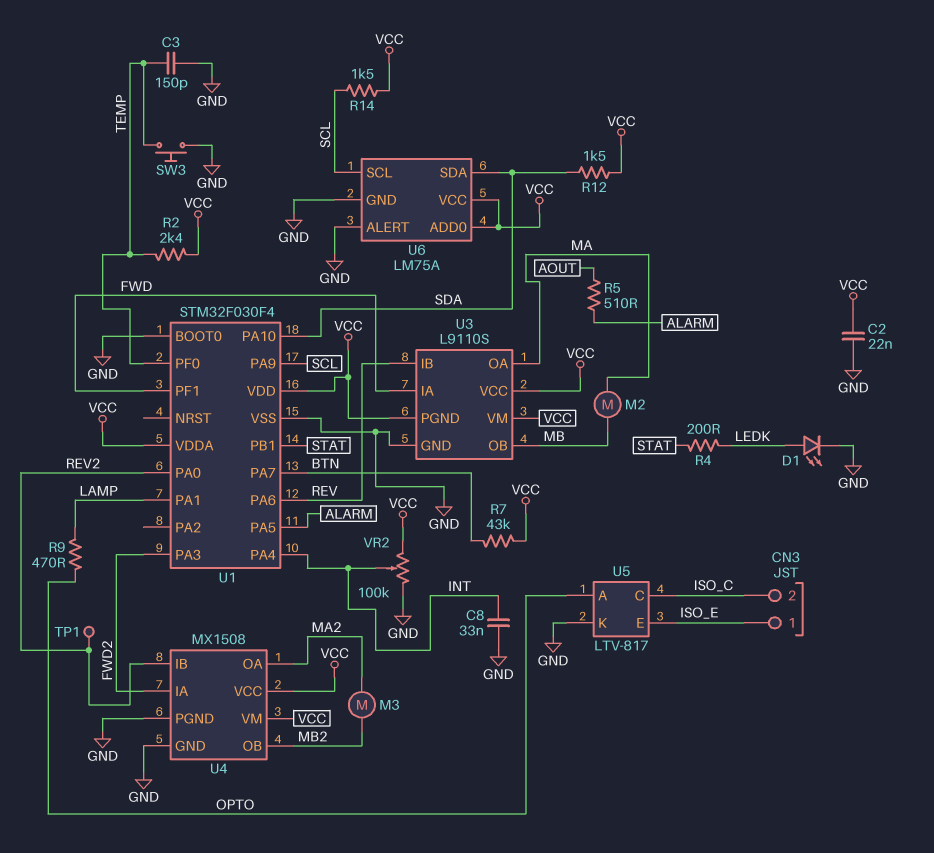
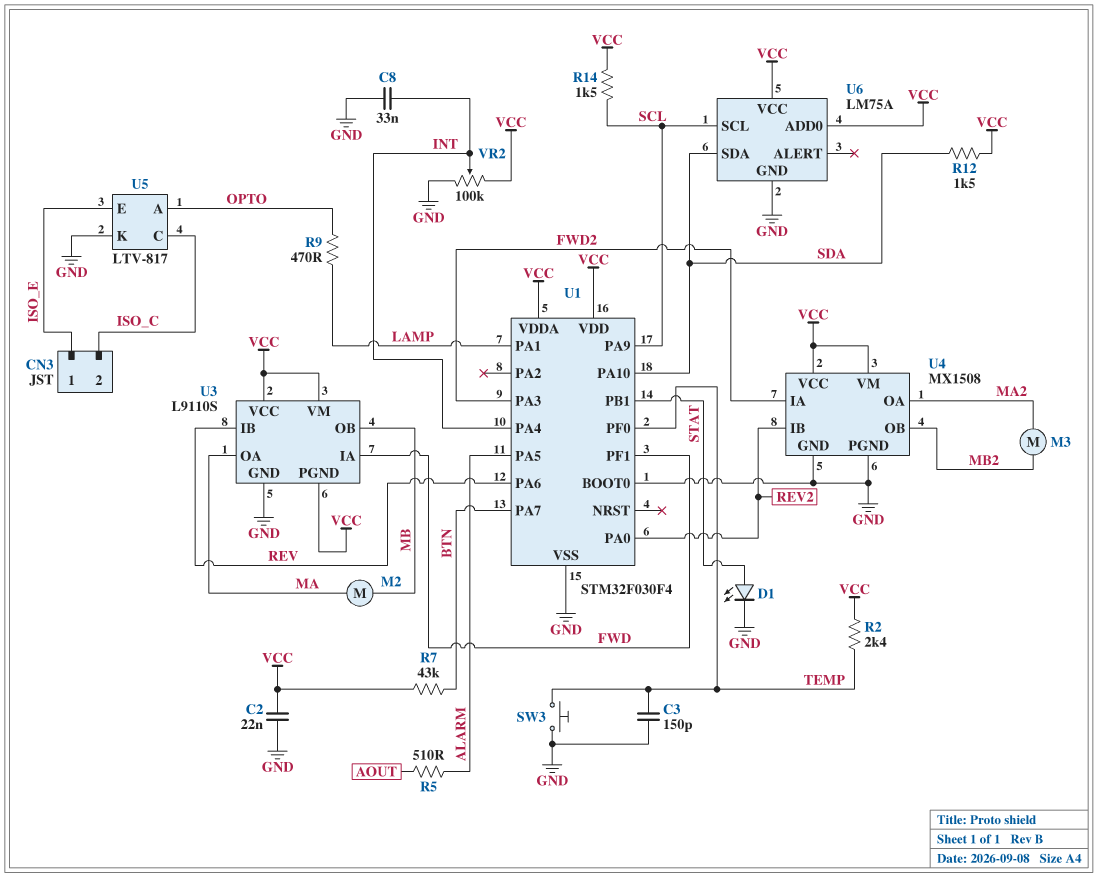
D1: LED (A LEDK, K GND) -> LED (A STAT, K GND)
R4: 200 (LEDK, STAT) -> none
TP1: test point (REV2) -> none
U6 pin ALERT: GND -> none

